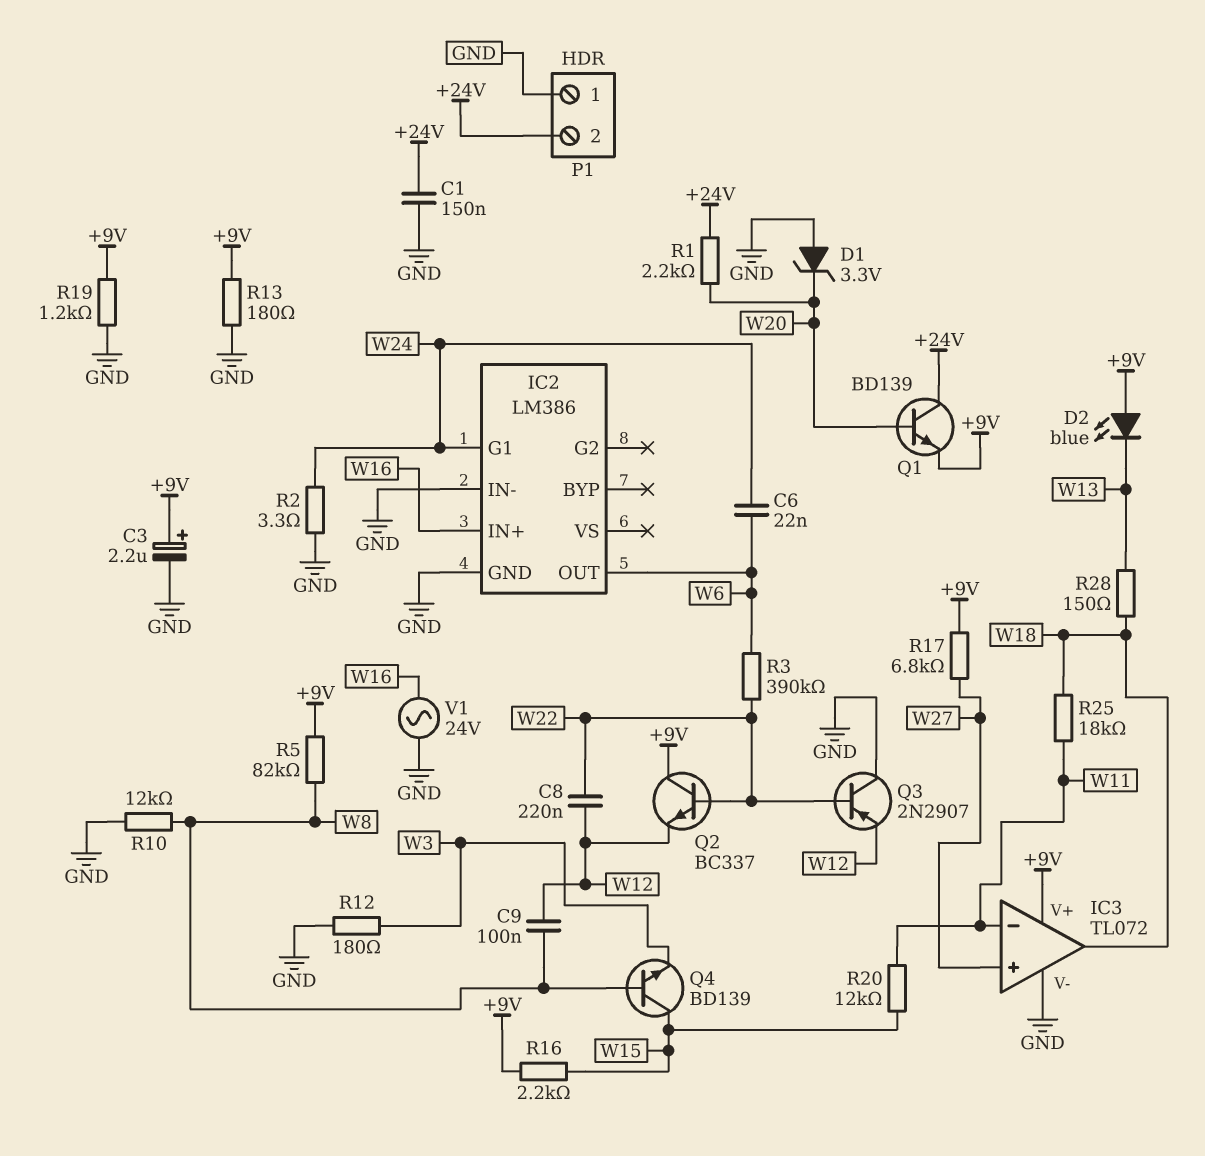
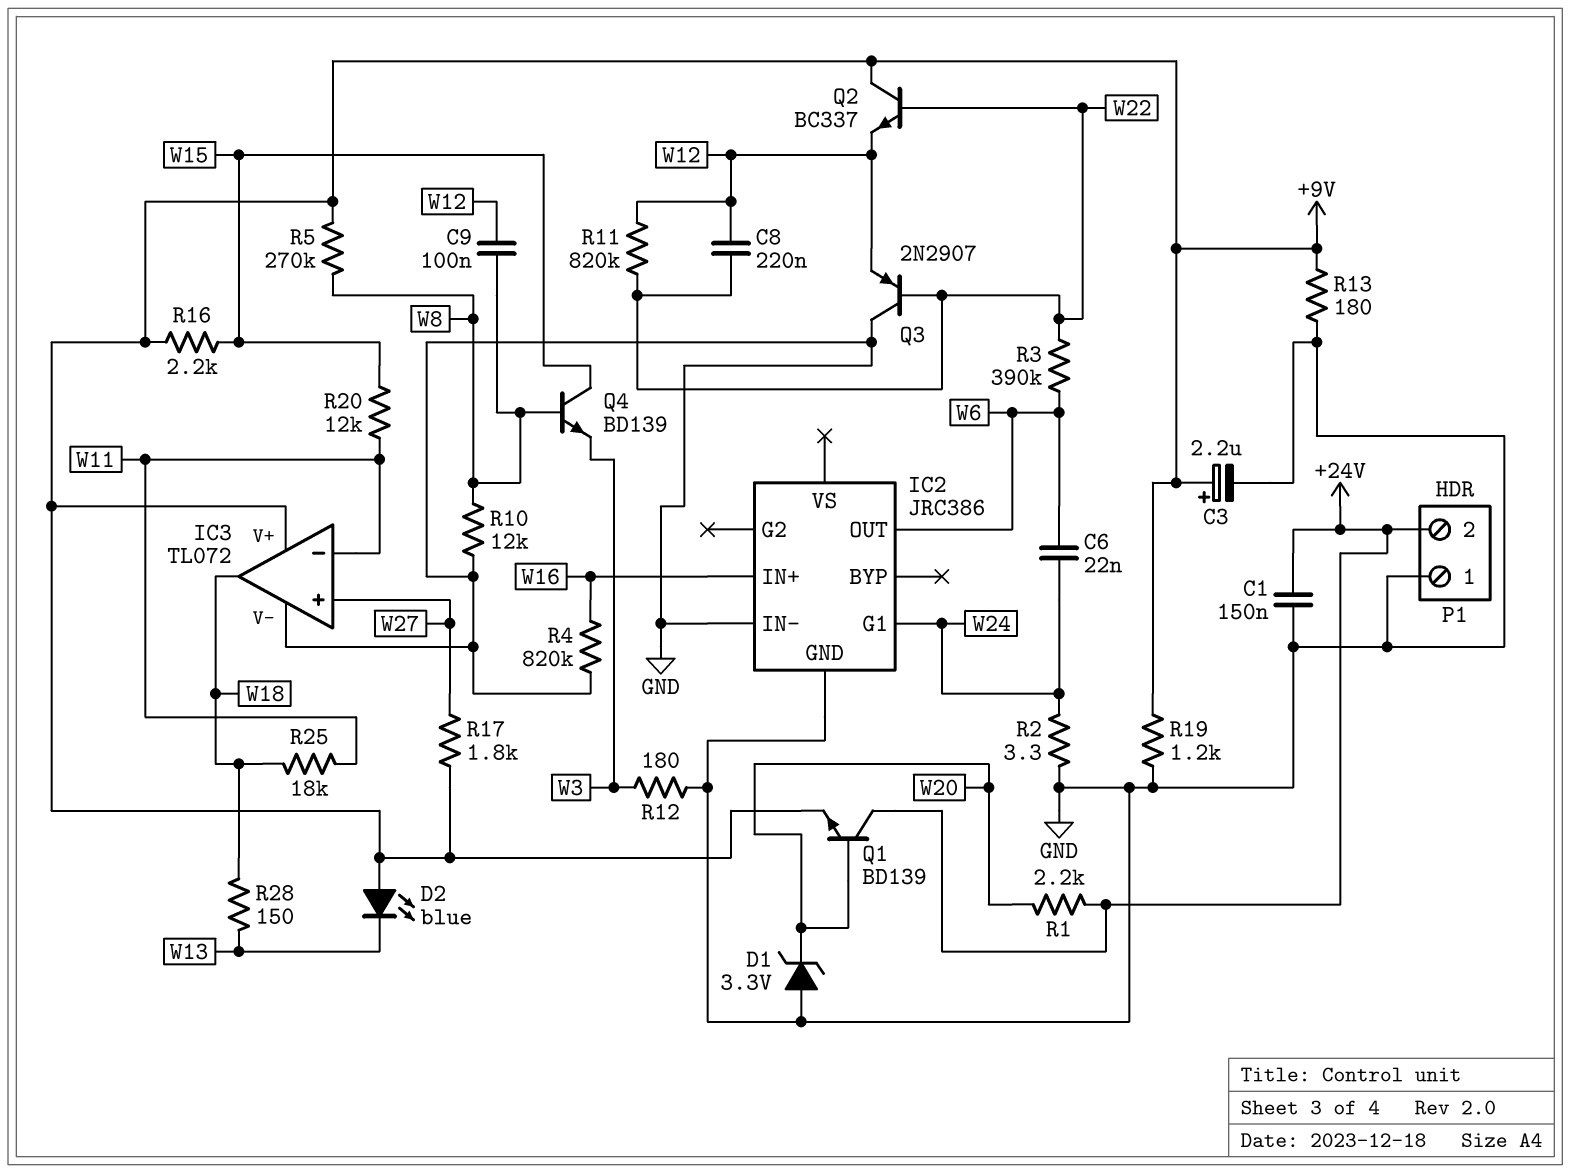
IC2: LM386 -> JRC386
R4: none -> 820k (GND, W16)
R5: 82k (+9V, W8) -> 270k (+9V, W8)
R11: none -> 820k (W12, W22)
R17: 6.8k (+9V, W27) -> 1.8k (+9V, W27)
V1: AC 24V (GND, W16) -> none

